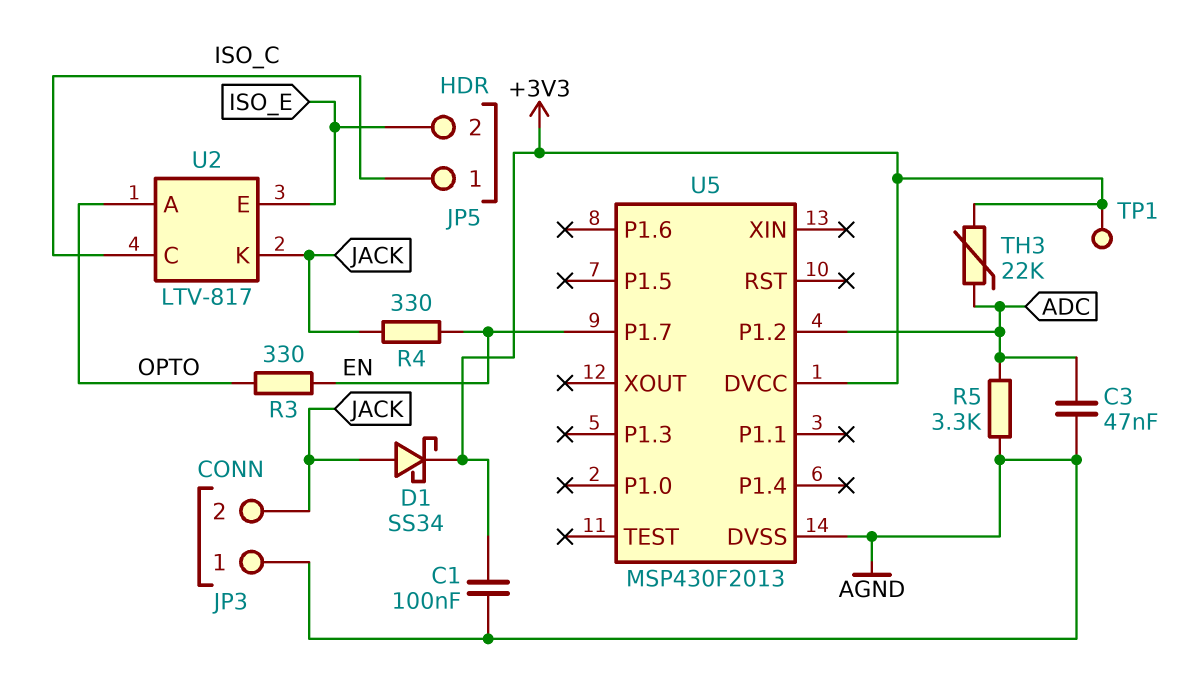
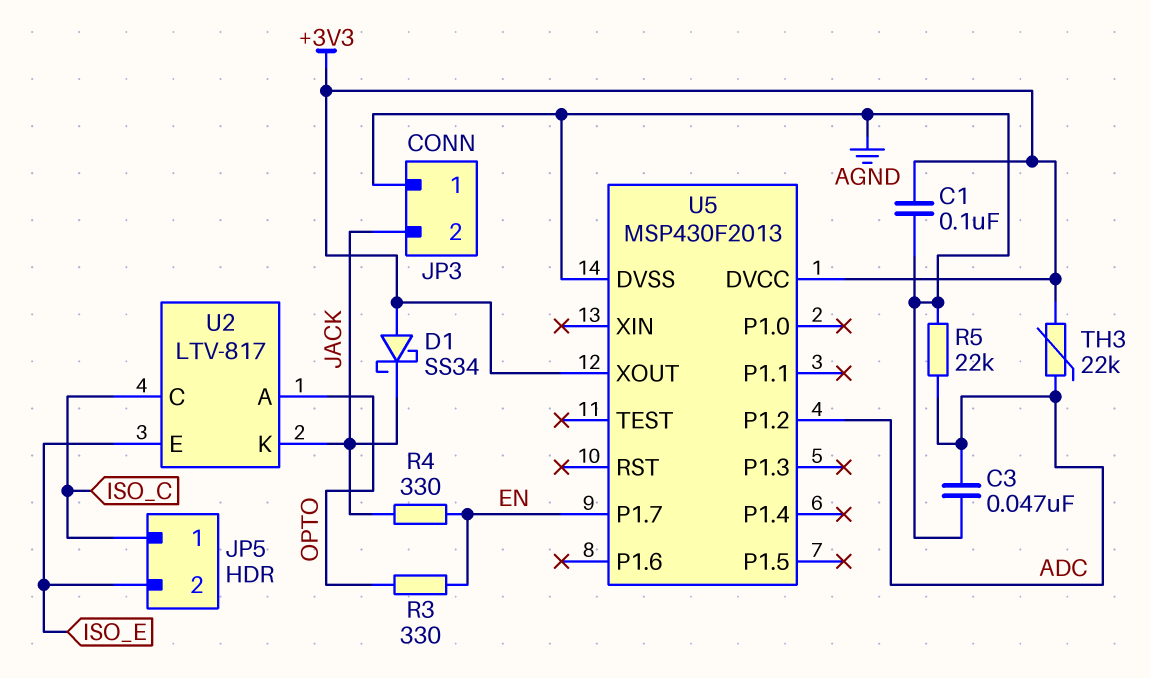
D1: schottky SS34 (A JACK, K +3V3) -> schottky SS34 (A +3V3, K JACK)
R5: 3.3k (ADC, AGND) -> 22k (ADC, AGND)
TP1: test point (+3V3) -> none
U5 pin XOUT: none -> +3V3

